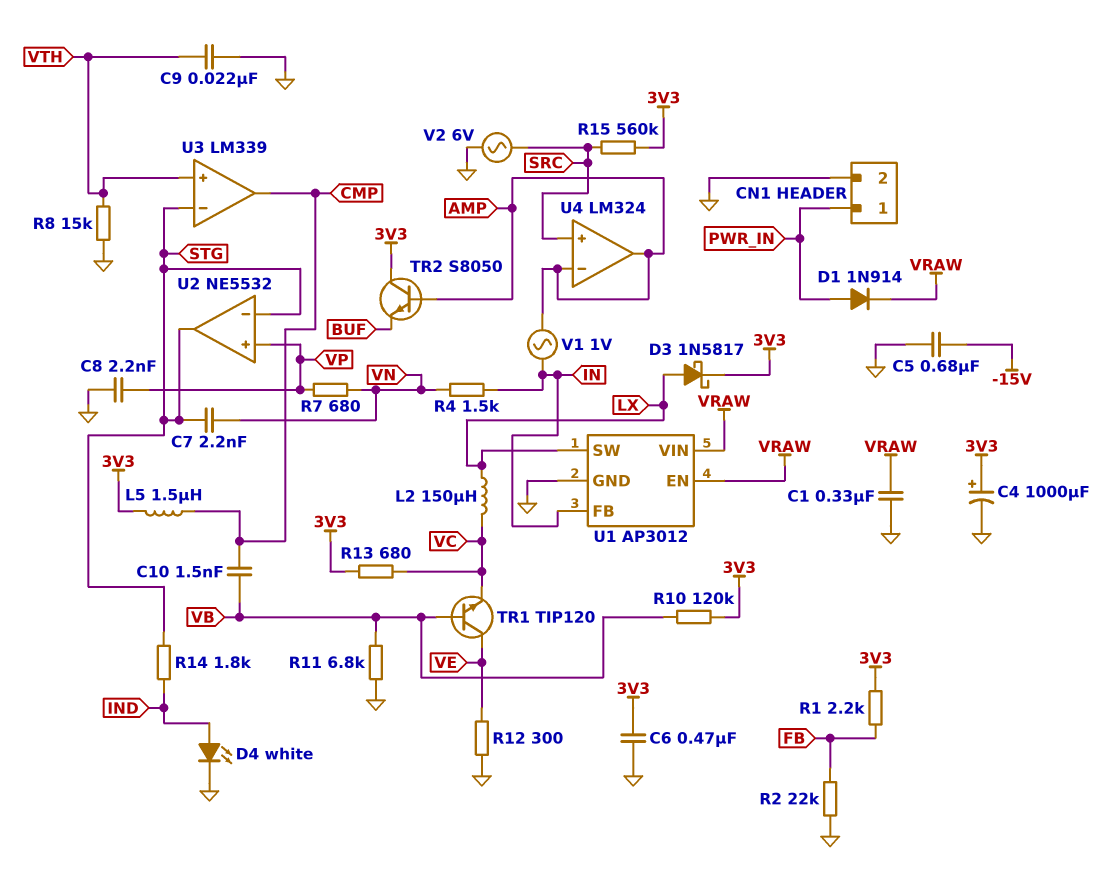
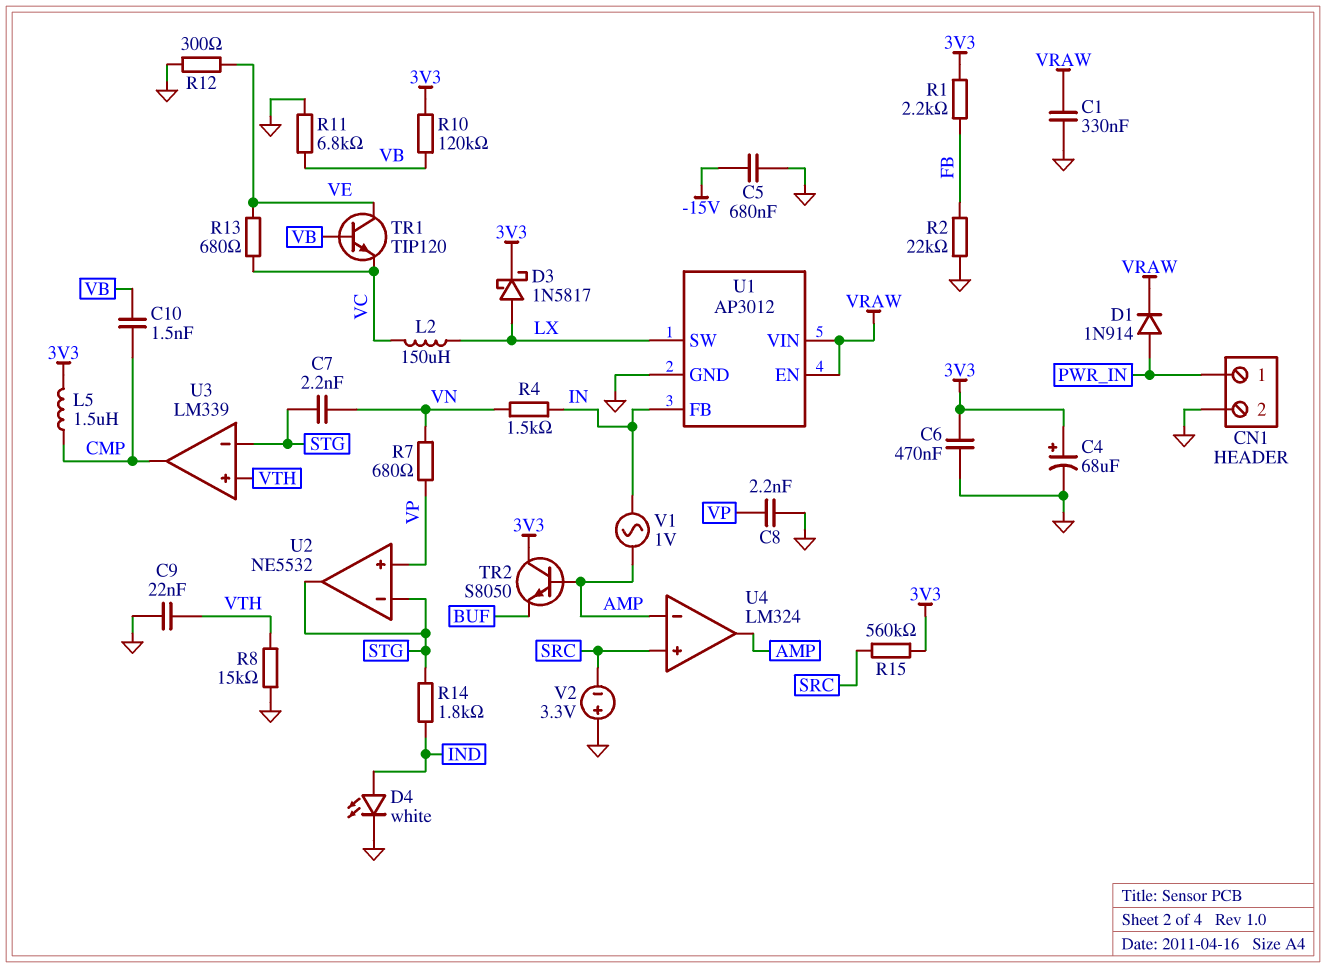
C4: 1000uF (plus 3V3, minus GND) -> 68uF (plus 3V3, minus GND)
R13: 680 (3V3, VC) -> 680 (VC, VE)
V2: AC 6V (GND, SRC) -> 3.3V (plus GND, minus SRC)

